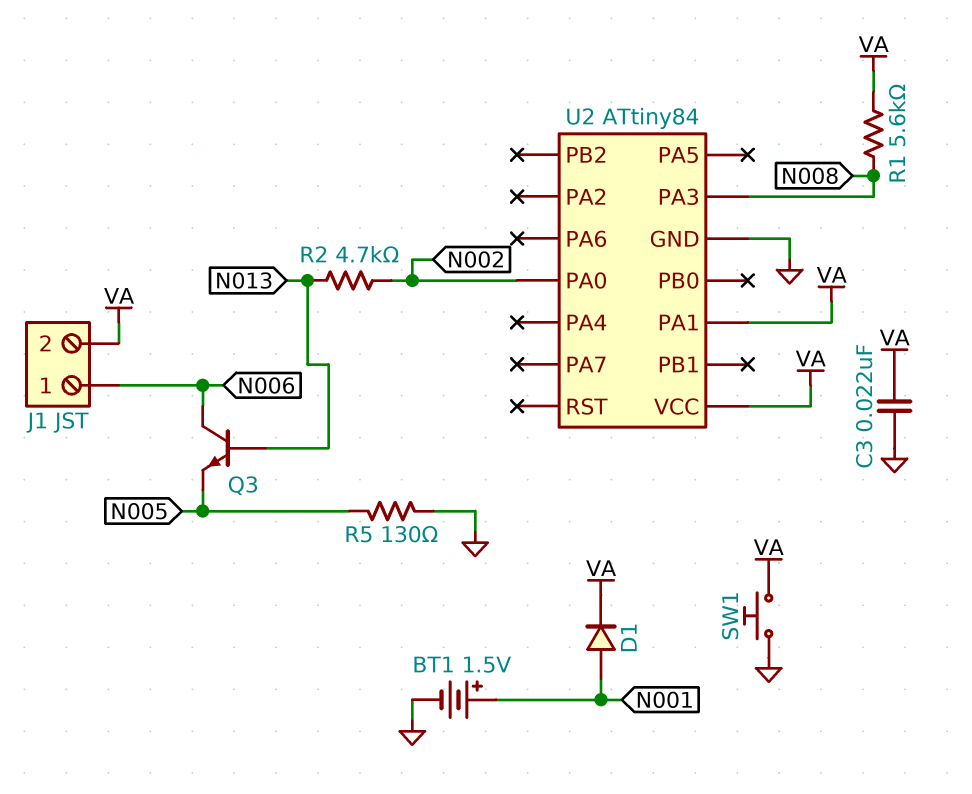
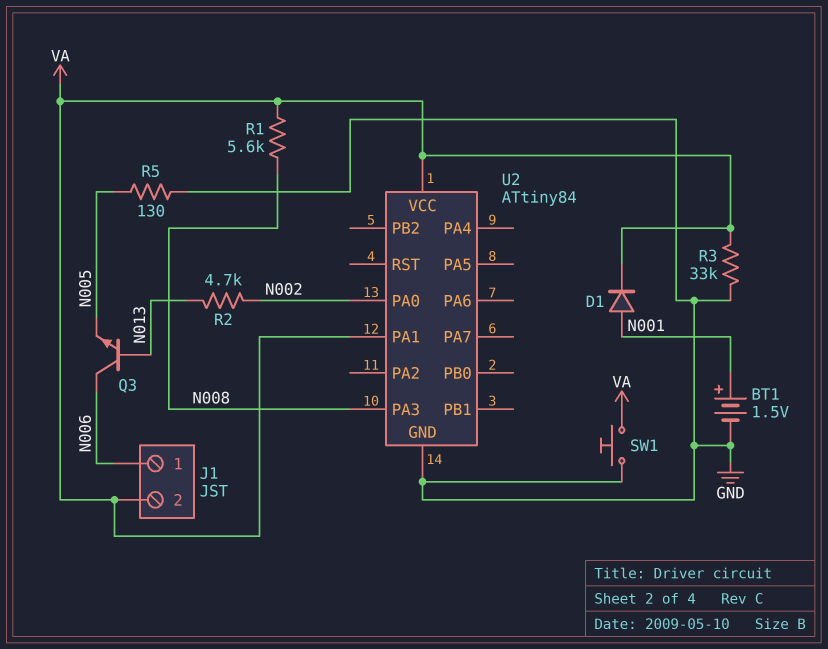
C3: 22nF (GND, VA) -> none
R3: none -> 33k (GND, VA)

